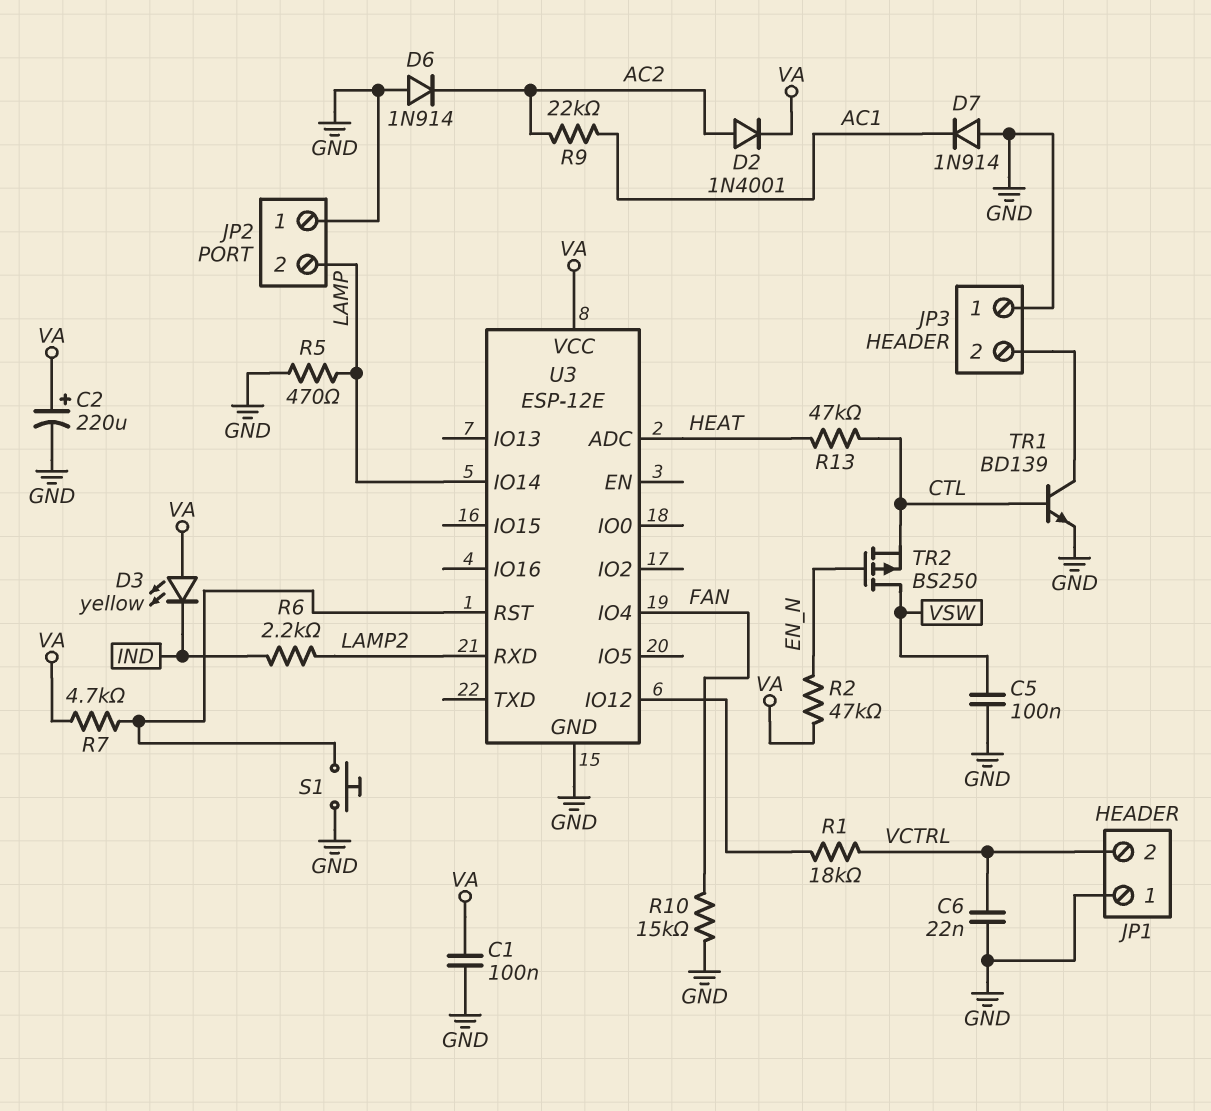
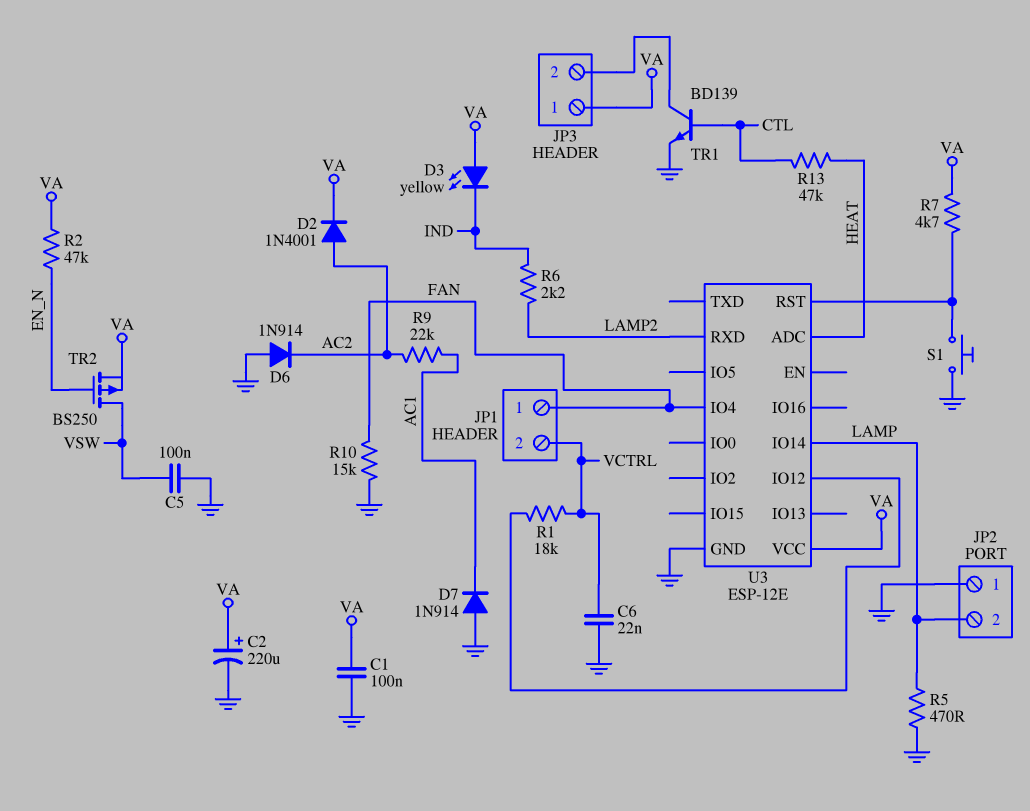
JP1 pin 1: GND -> FAN
JP3 pin 1: GND -> VA
TR2: PMOS BS250 (G EN_N, D VSW, S CTL) -> PMOS BS250 (G EN_N, D VSW, S VA)

